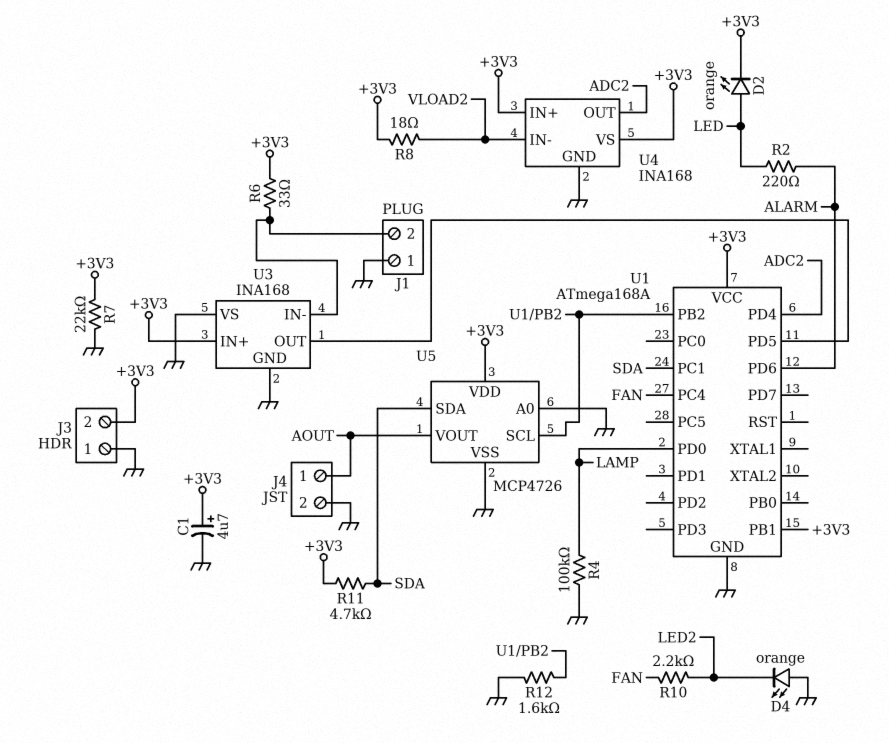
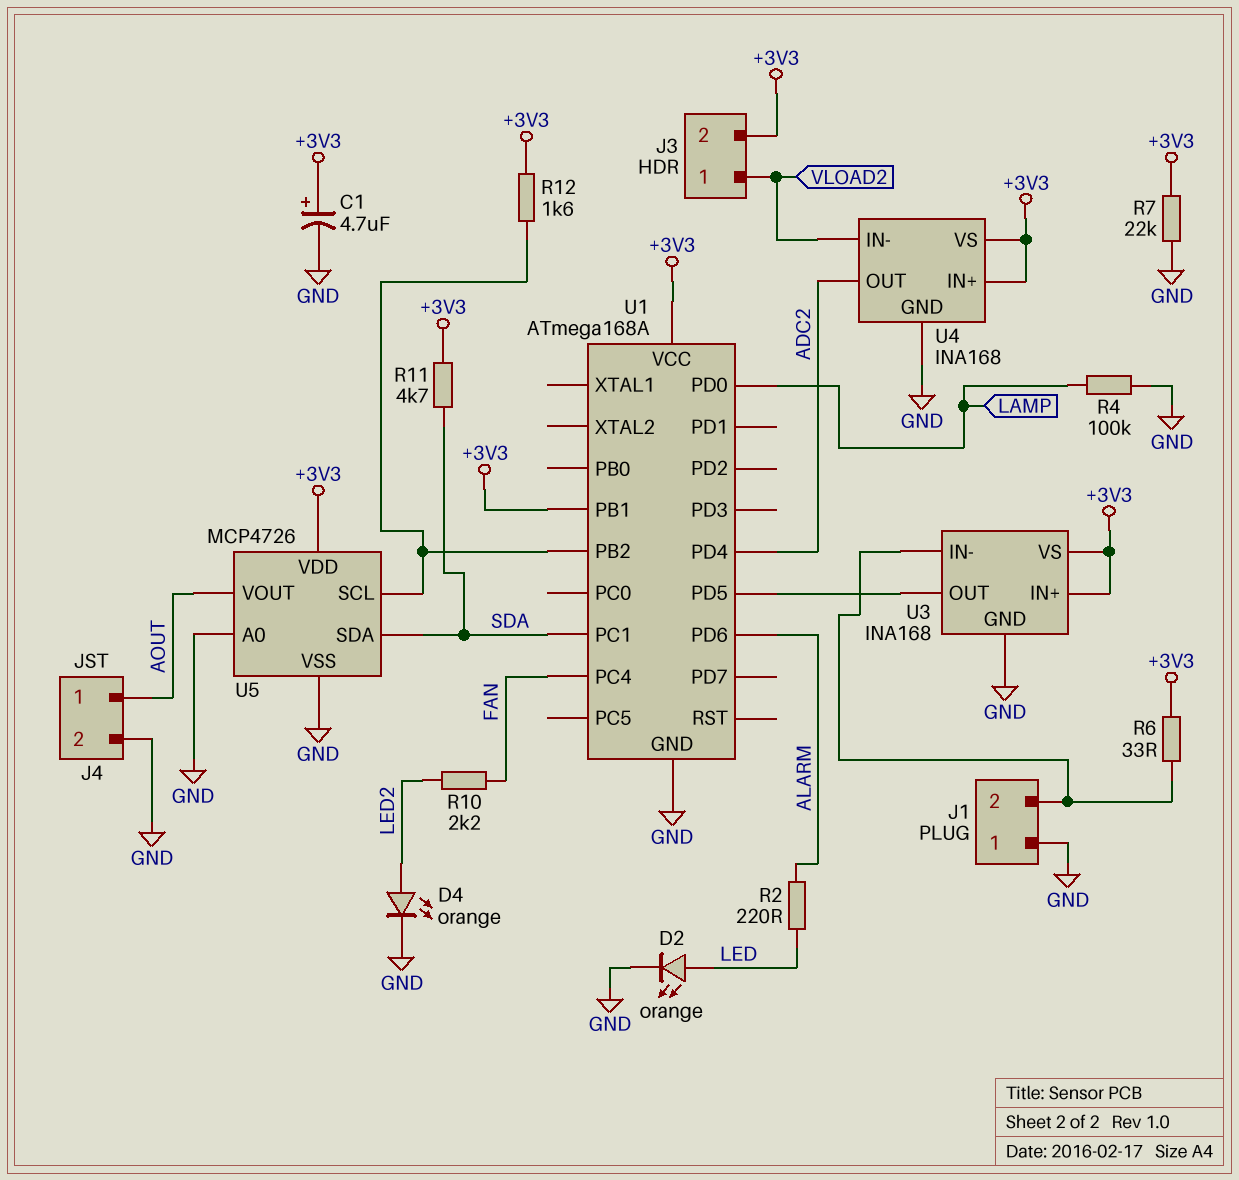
D2: LED orange (A LED, K +3V3) -> LED orange (A LED, K GND)
D4: LED orange (A GND, K LED2) -> LED orange (A LED2, K GND)
J3 pin 1: GND -> VLOAD2
R8: 18 (+3V3, VLOAD2) -> none
R12: 1.6k (GND, U1/PB2) -> 1.6k (+3V3, U1/PB2)
U3 pin VS: GND -> +3V3

